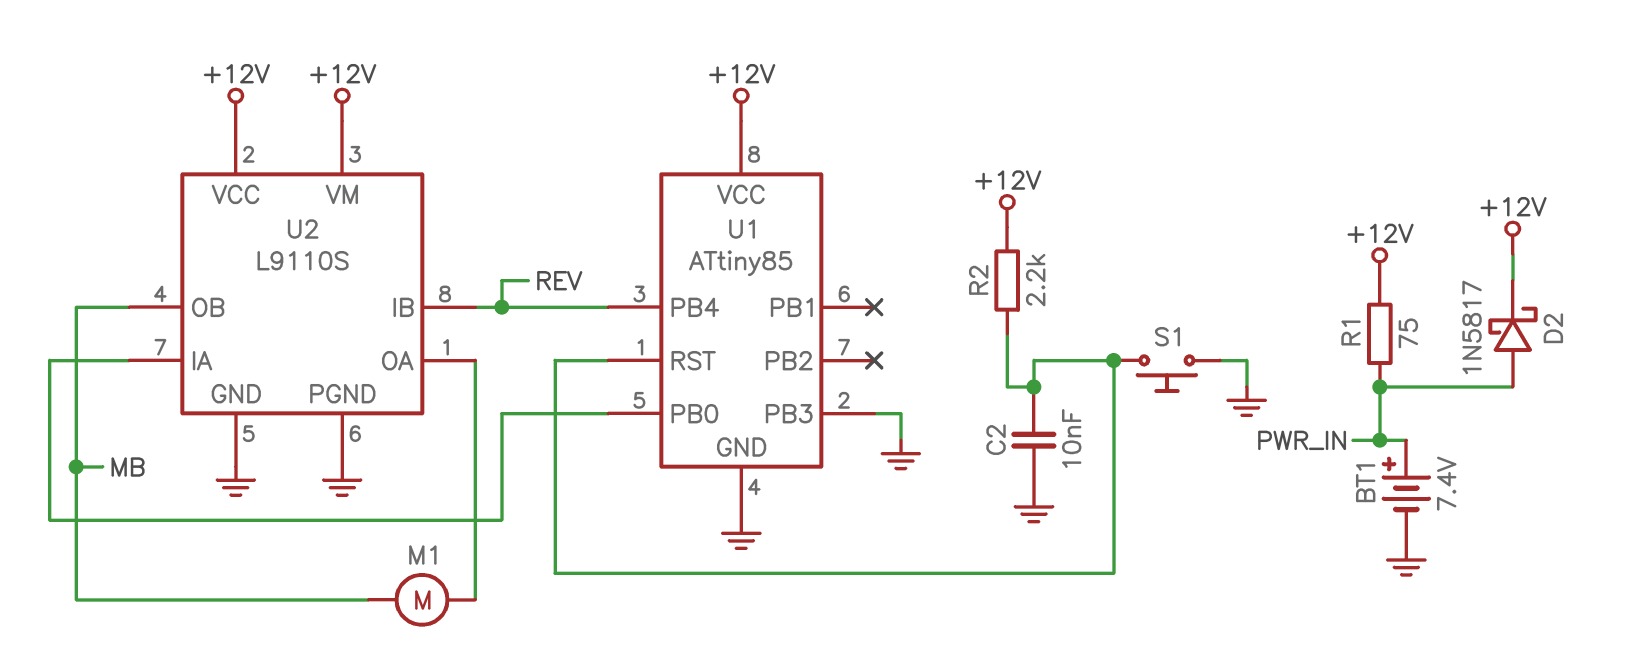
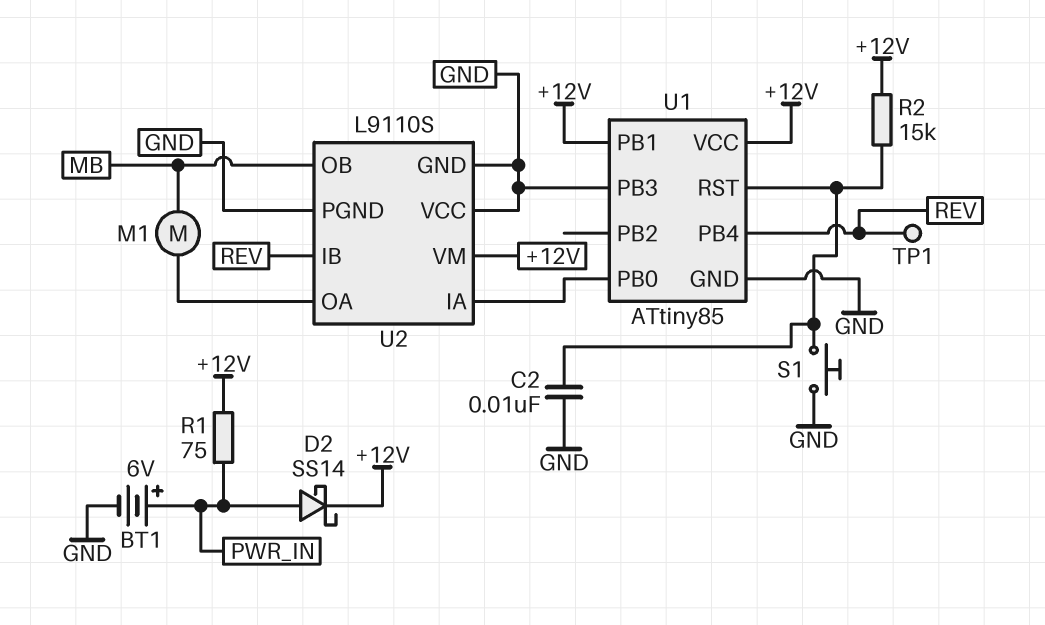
BT1: 7.4V (plus PWR_IN, minus GND) -> 6V (plus PWR_IN, minus GND)
D2: schottky 1N5817 (A PWR_IN, K +12V) -> schottky SS14 (A PWR_IN, K +12V)
R2: 2.2k (+12V, U1/RST) -> 15k (+12V, U1/RST)
TP1: none -> test point (REV)
U1 pin PB1: none -> +12V
U2 pin VCC: +12V -> GND

